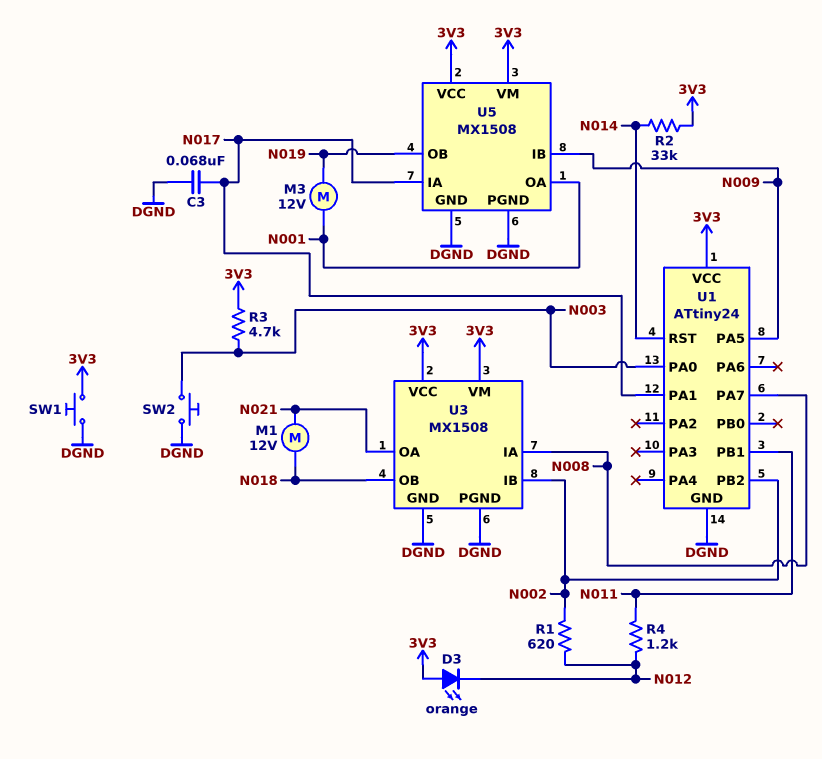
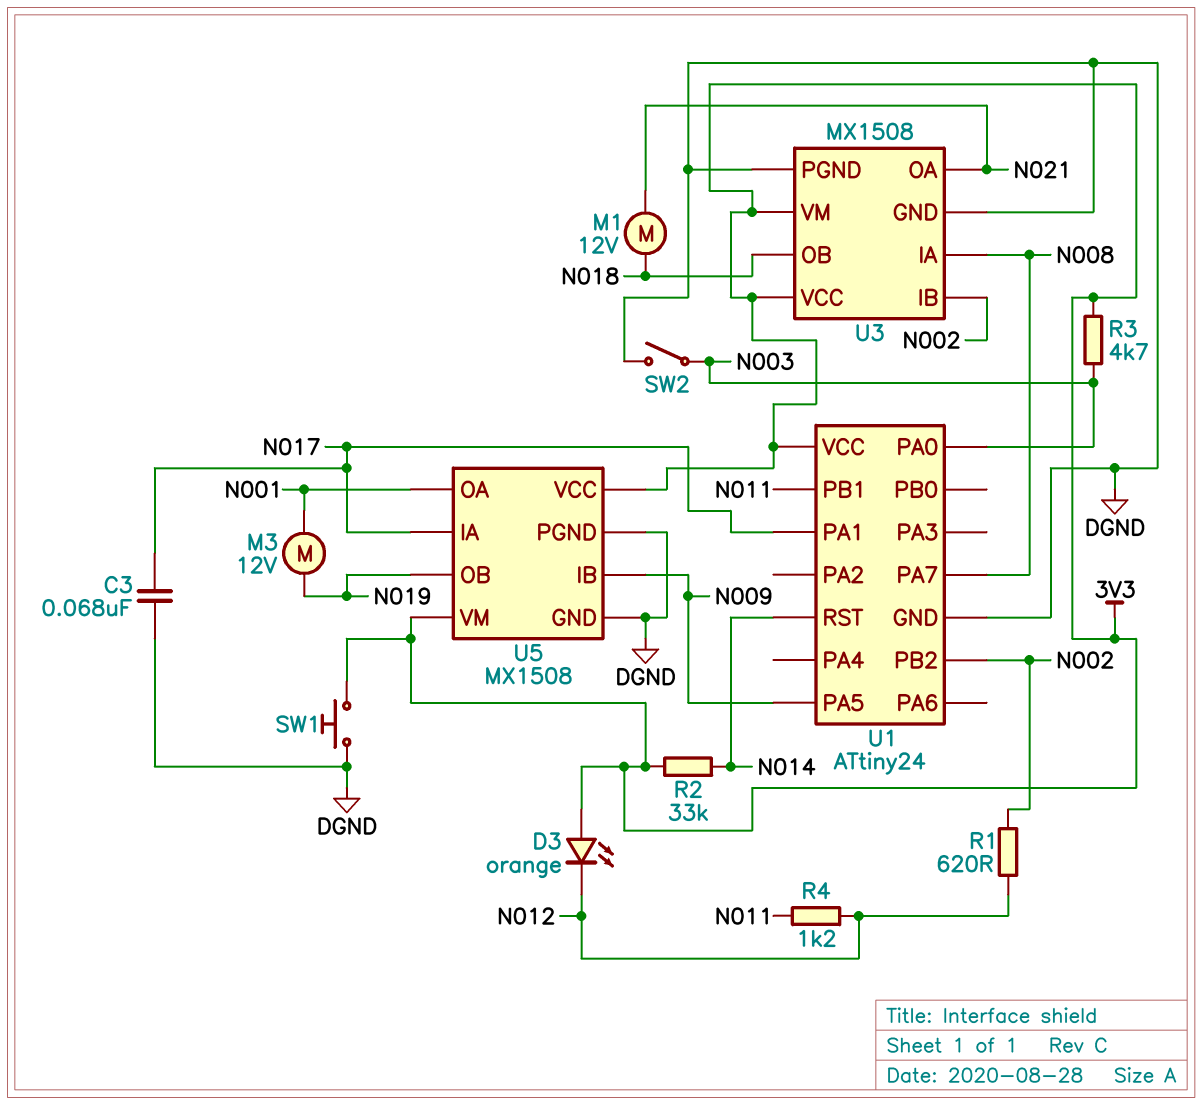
SW2: button (DGND, N003) -> switch (DGND, N003)

